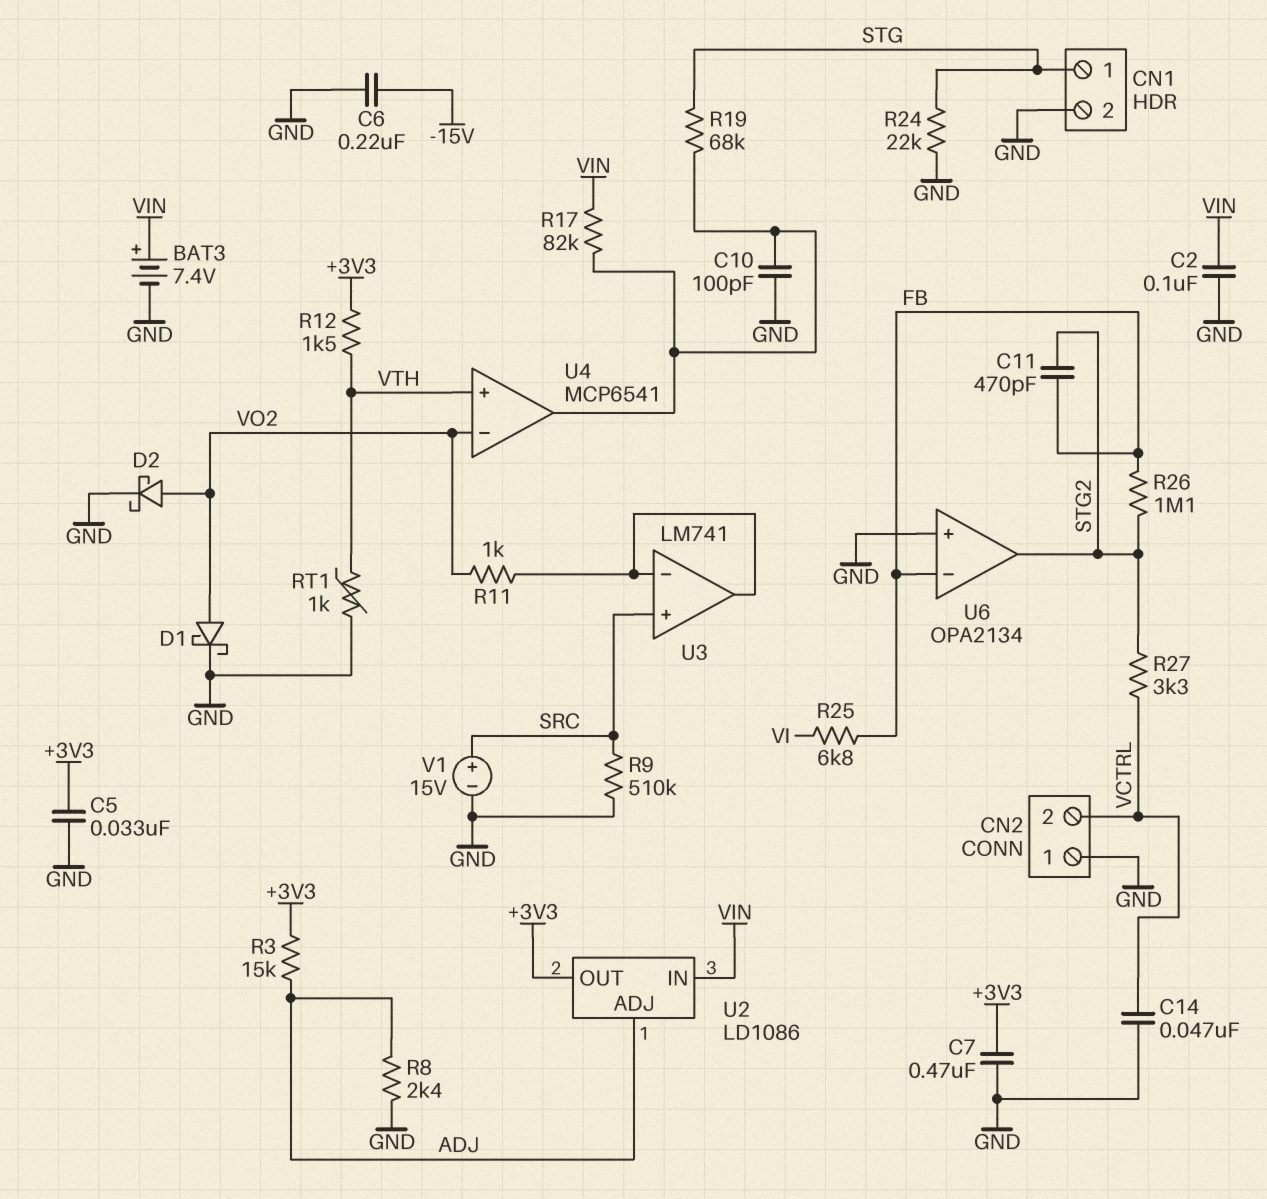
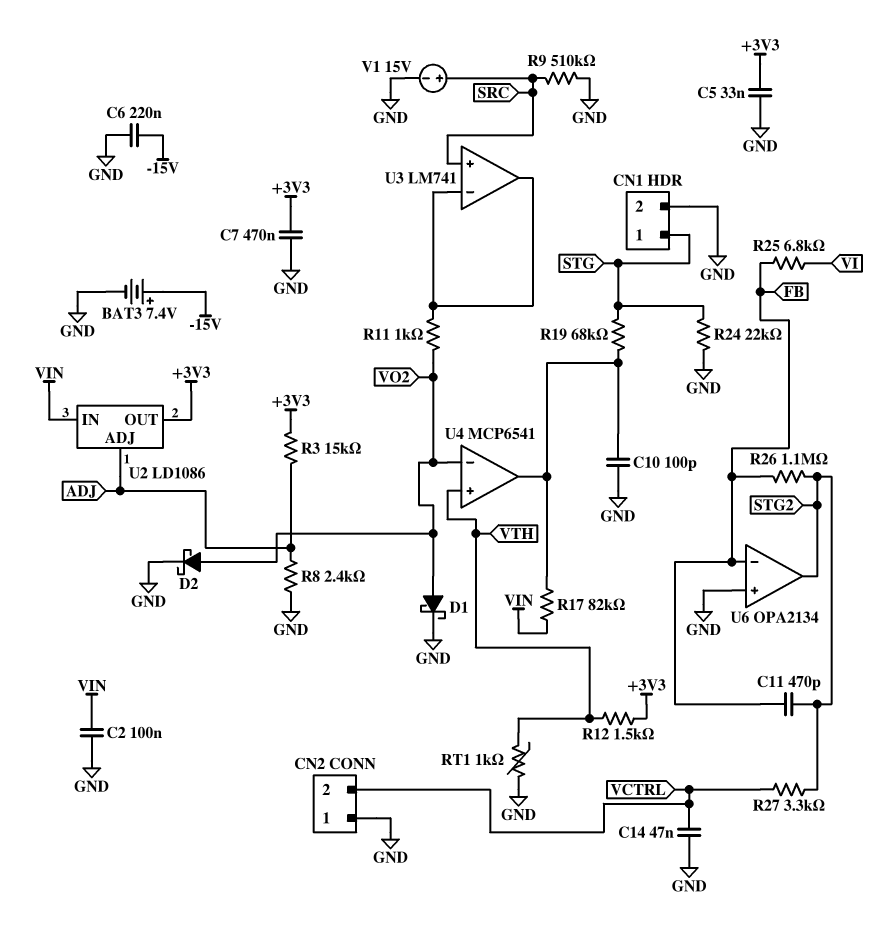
BAT3: 7.4V (plus VIN, minus GND) -> 7.4V (plus -15V, minus GND)

